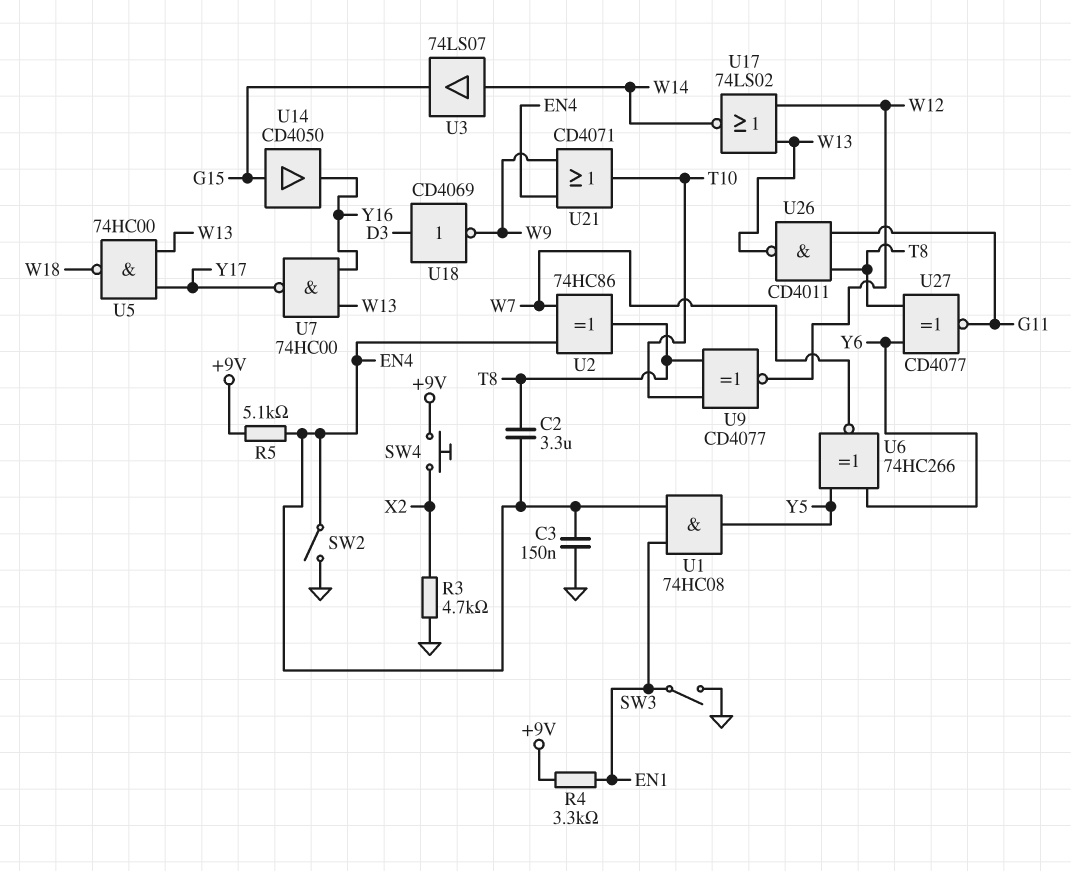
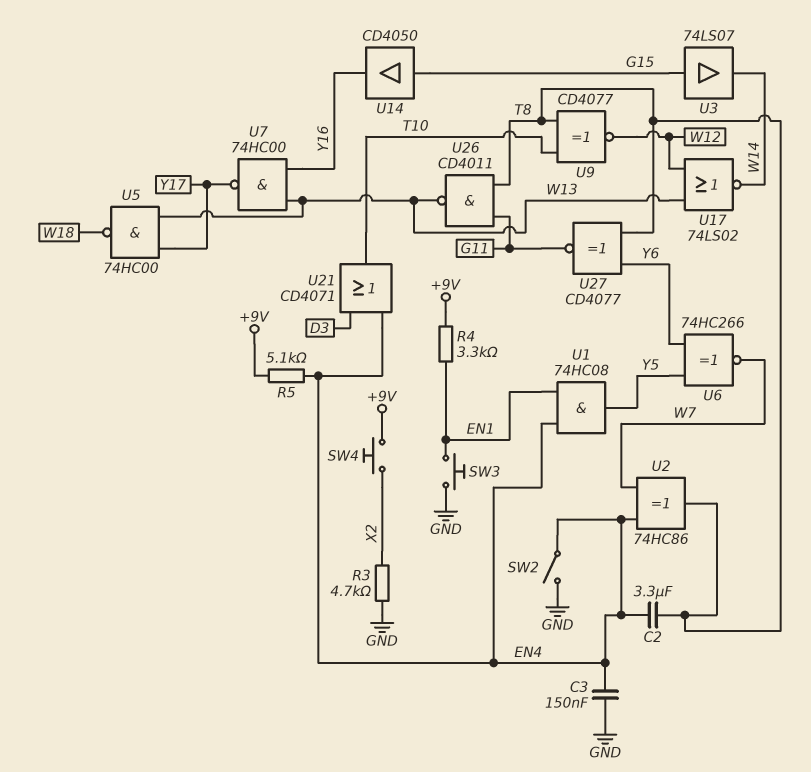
SW3: switch (EN1, GND) -> button (EN1, GND)
U3: buffer 74LS07 (in W14, out G15) -> buffer 74LS07 (in G15, out W14)
U18: NOT CD4069 (in D3, out W9) -> none
U21: OR CD4071 (in EN4, in W9, out T10) -> OR CD4071 (in D3, in EN4, out T10)

